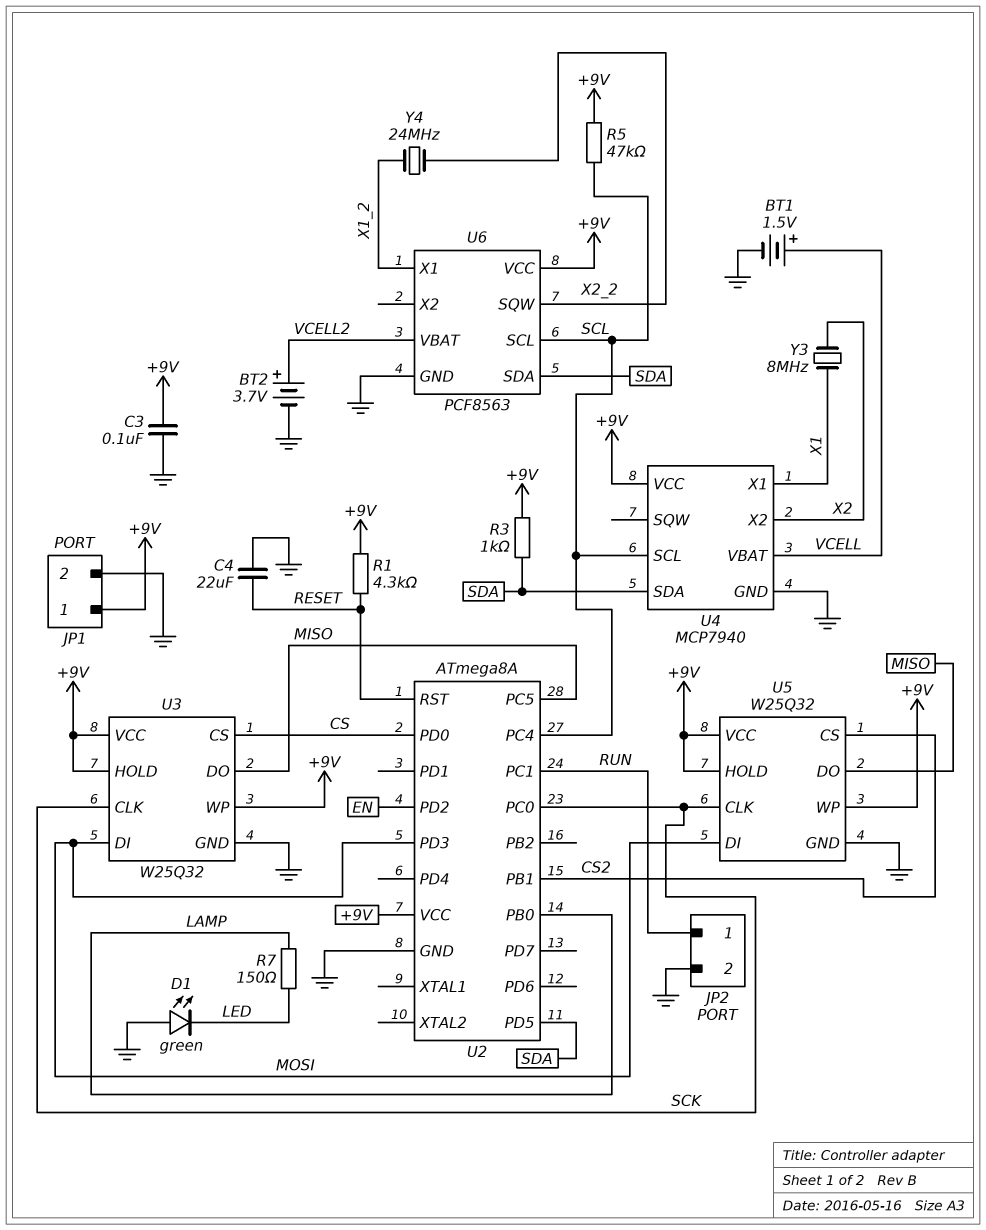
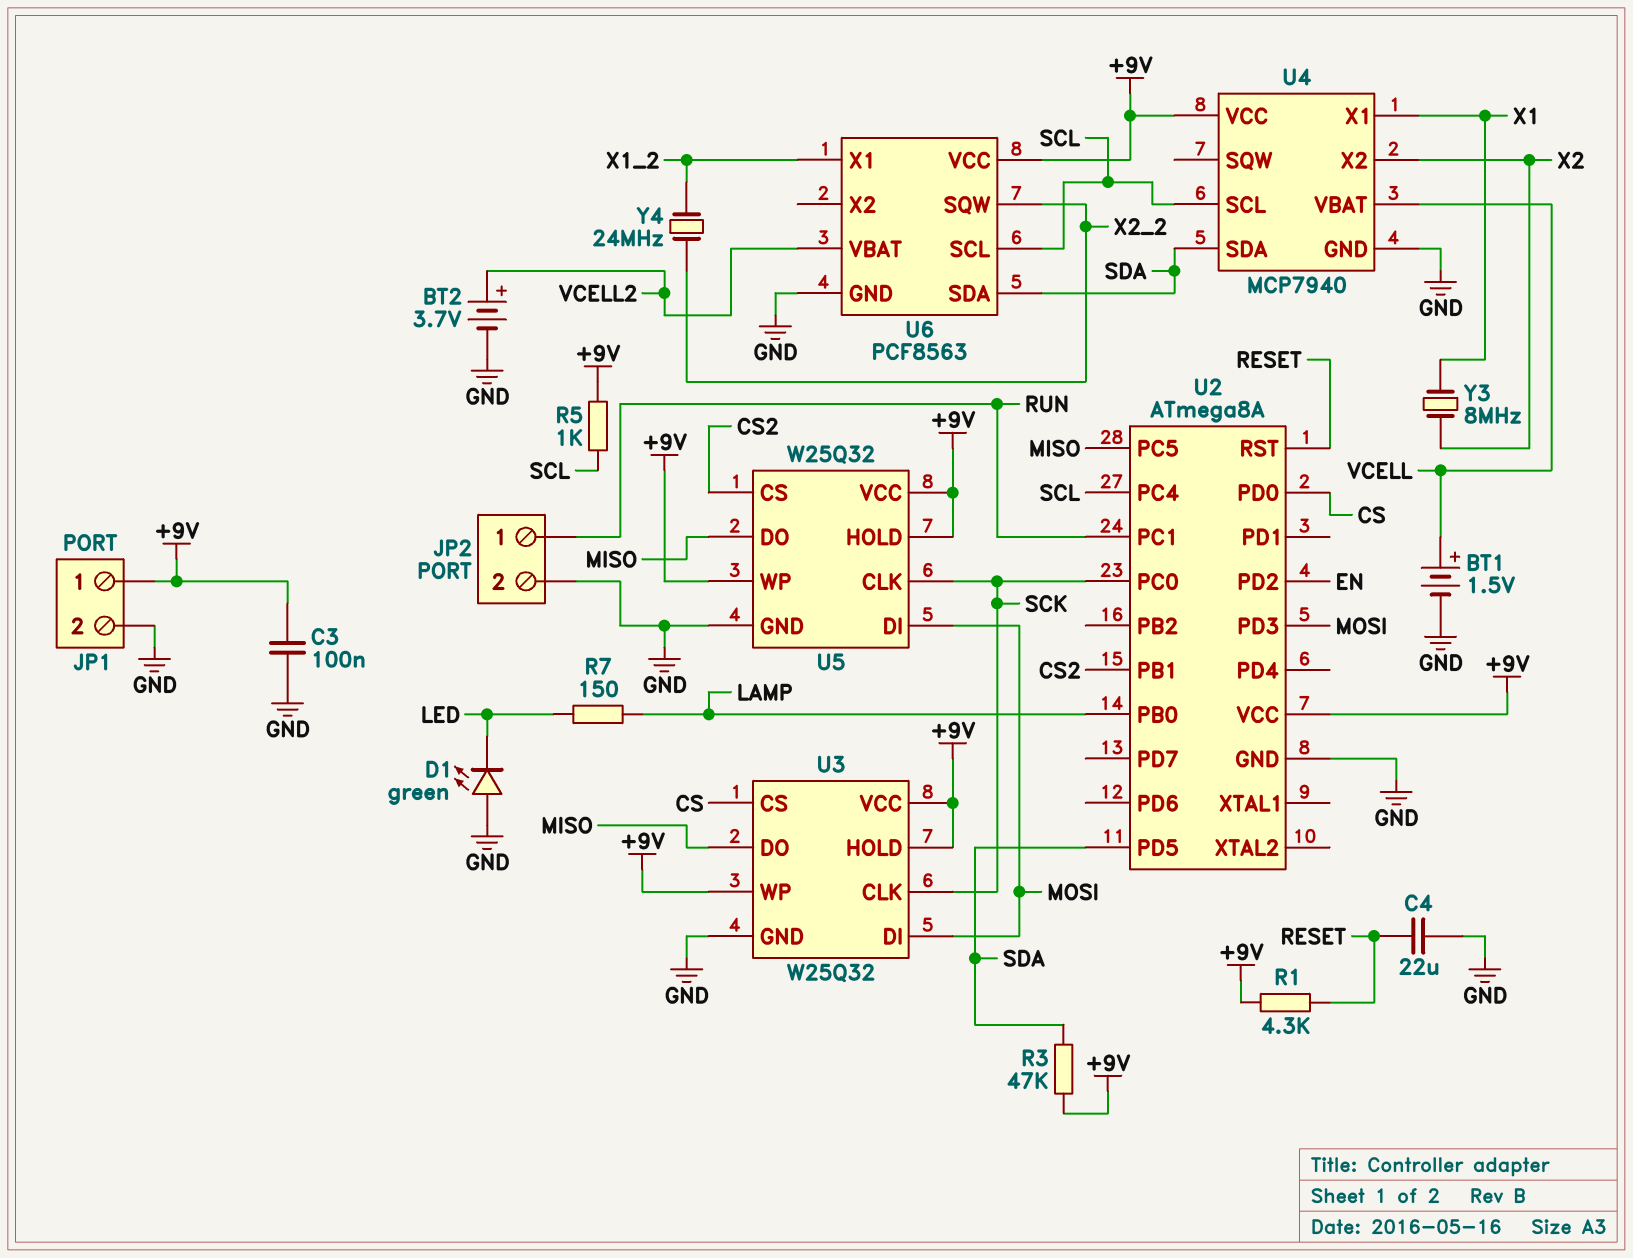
R3: 1k (+9V, SDA) -> 47k (+9V, SDA)
R5: 47k (+9V, SCL) -> 1k (+9V, SCL)

